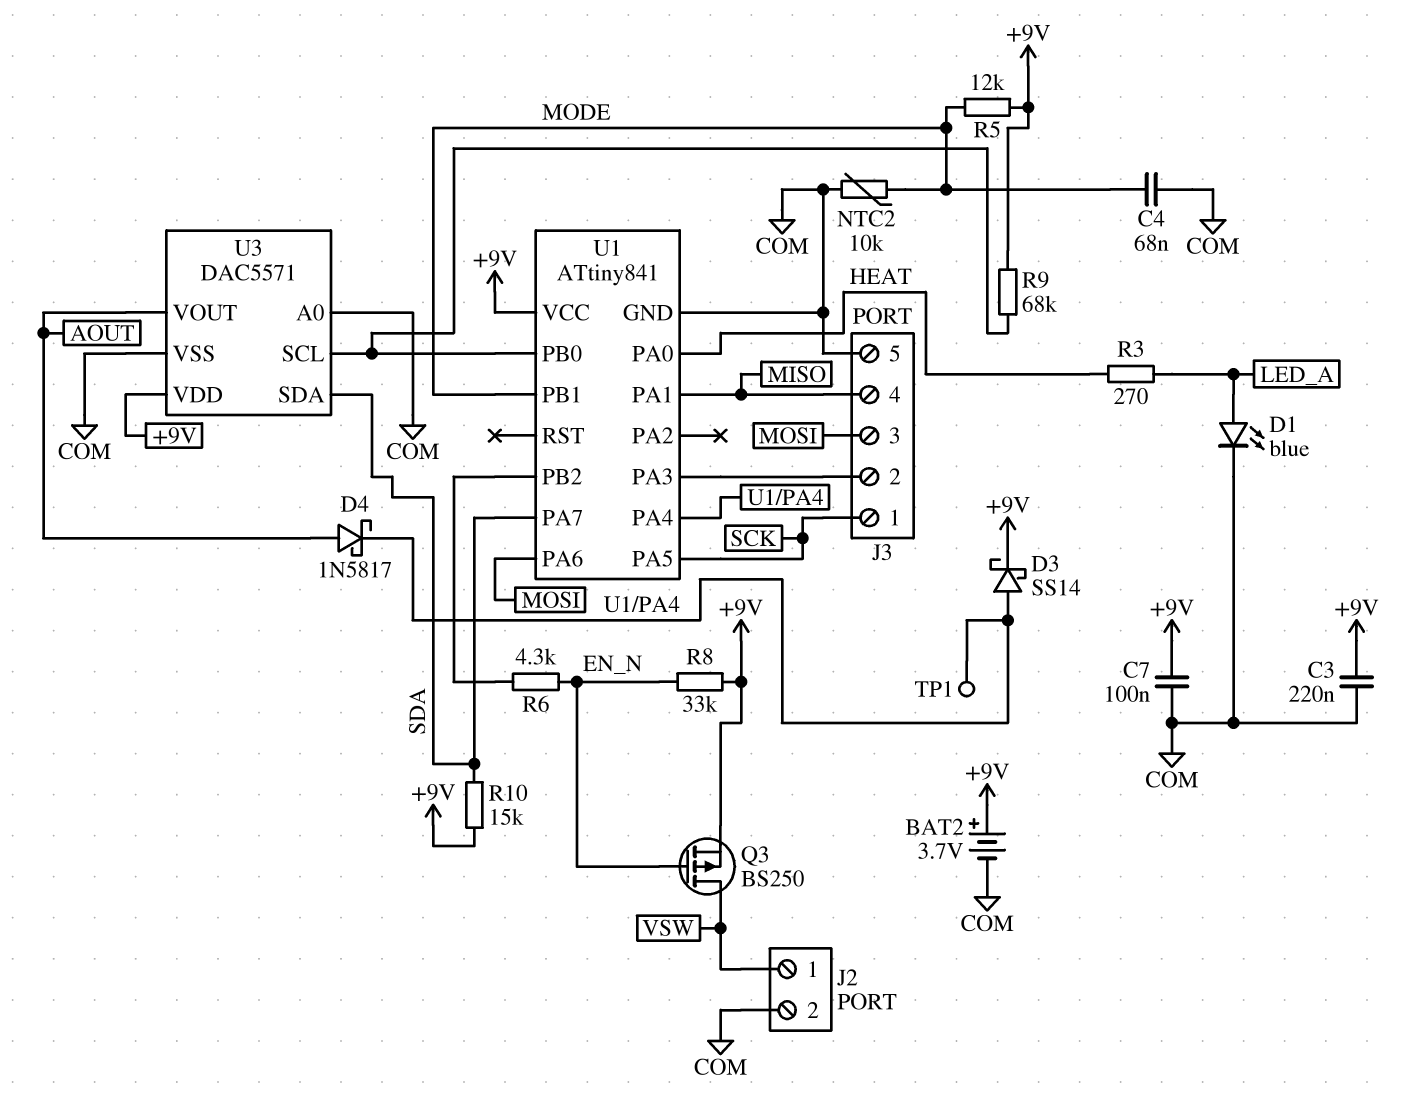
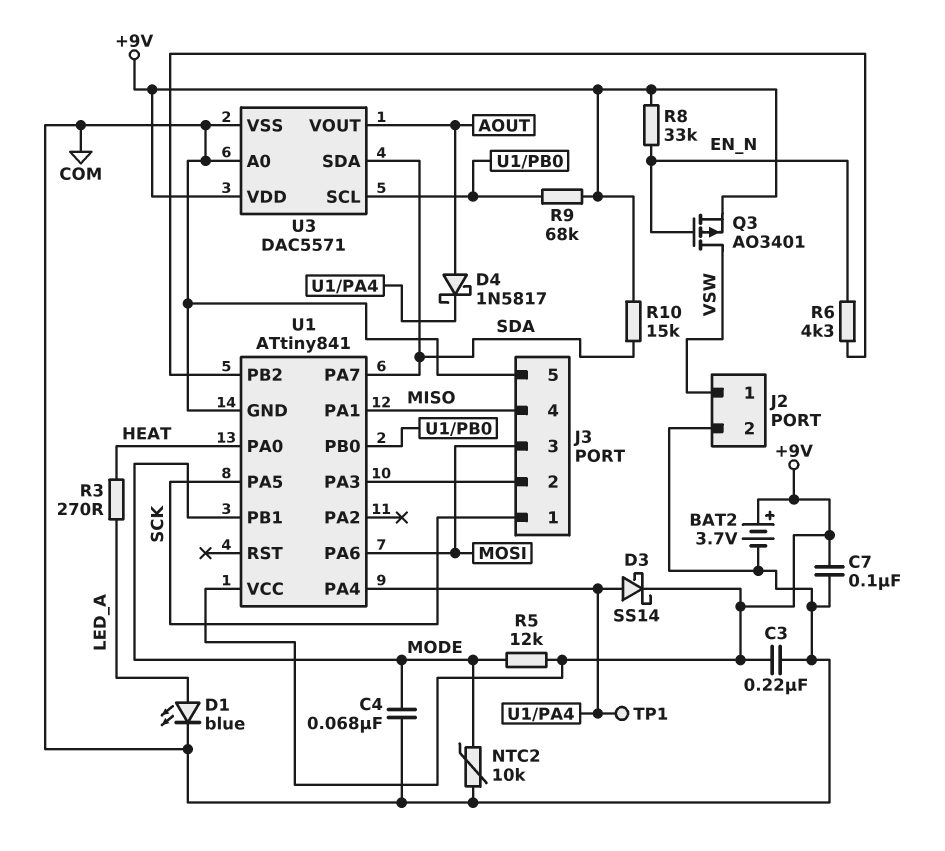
Q3: PMOS BS250 (G EN_N, D VSW, S +9V) -> PMOS AO3401 (G EN_N, D VSW, S +9V)

